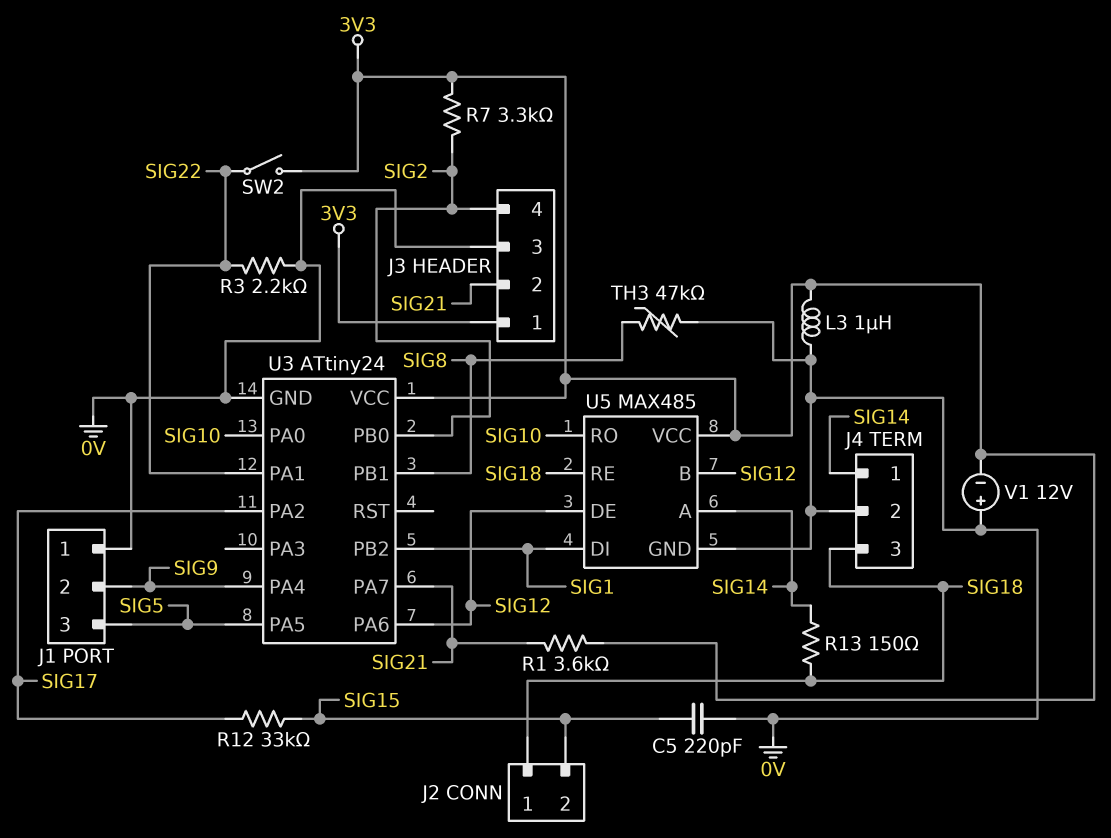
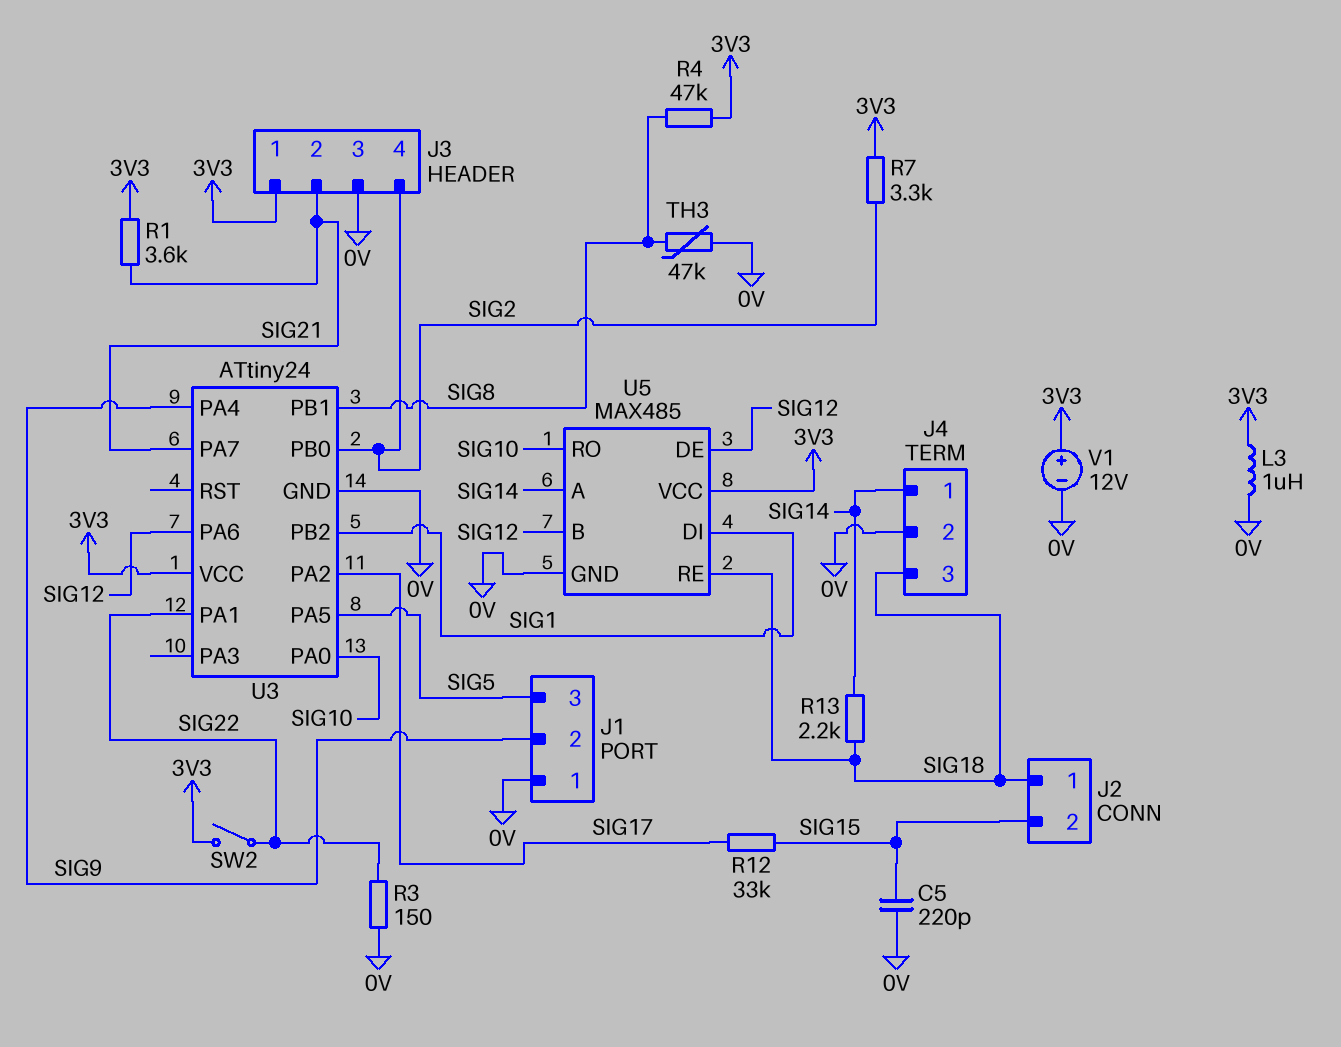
R3: 2.2k (0V, SIG22) -> 150 (0V, SIG22)
R4: none -> 47k (3V3, SIG8)
R13: 150 (SIG14, SIG18) -> 2.2k (SIG14, SIG18)
V1: 12V (plus 0V, minus 3V3) -> 12V (plus 3V3, minus 0V)

